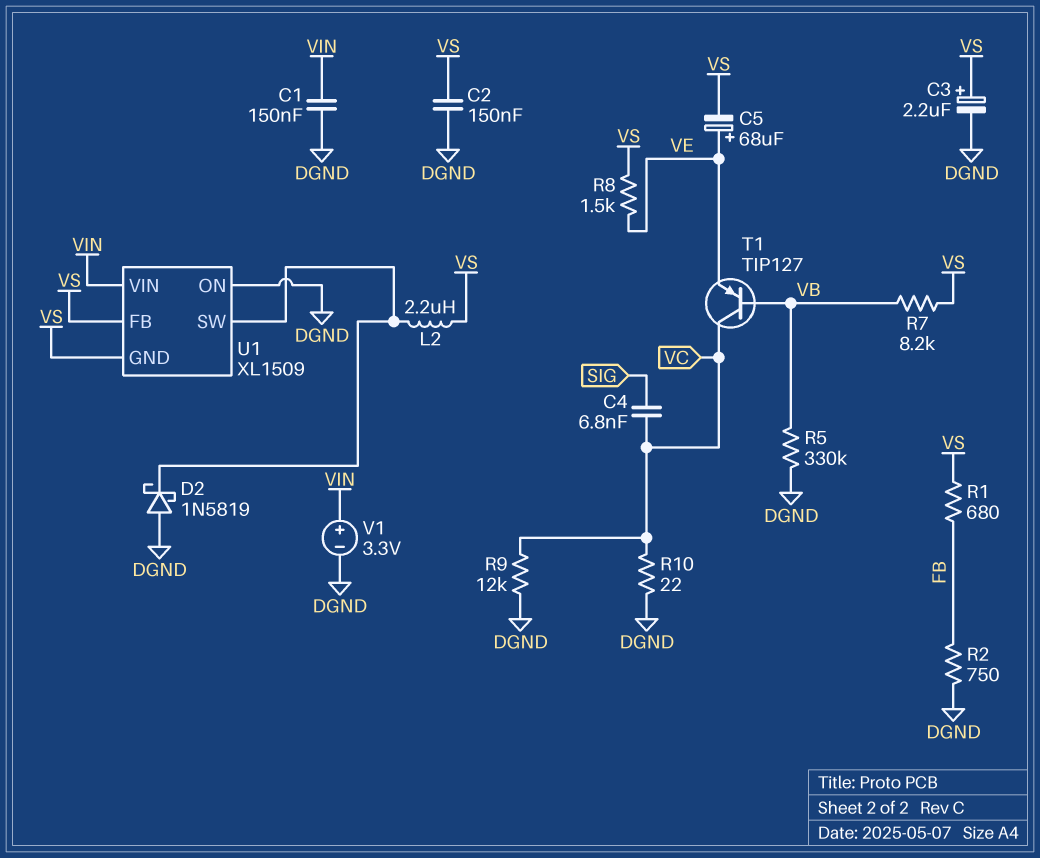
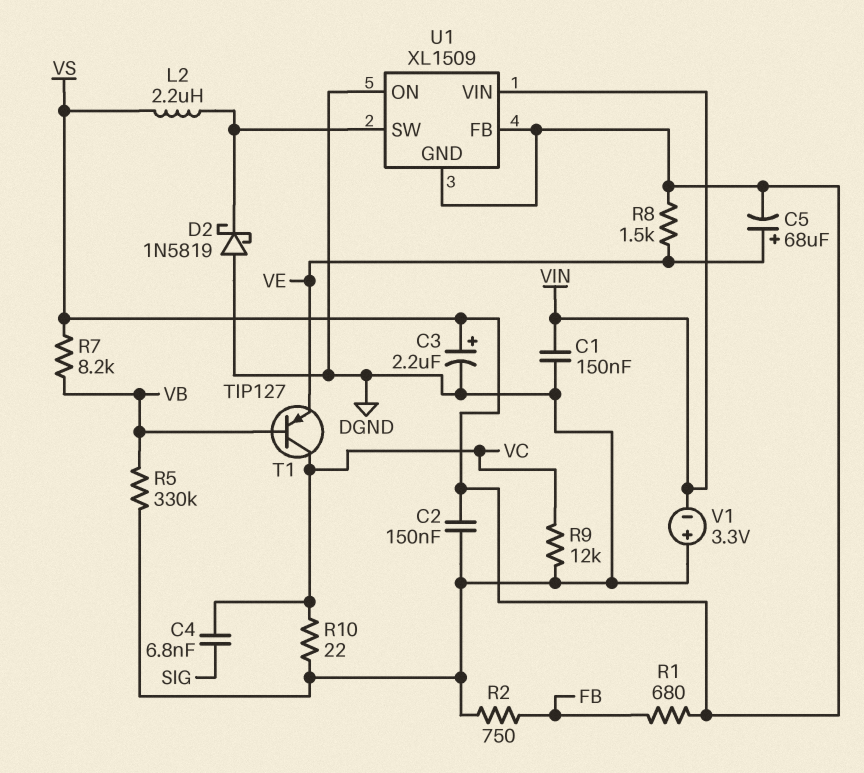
V1: 3.3V (plus VIN, minus DGND) -> 3.3V (plus DGND, minus VIN)

